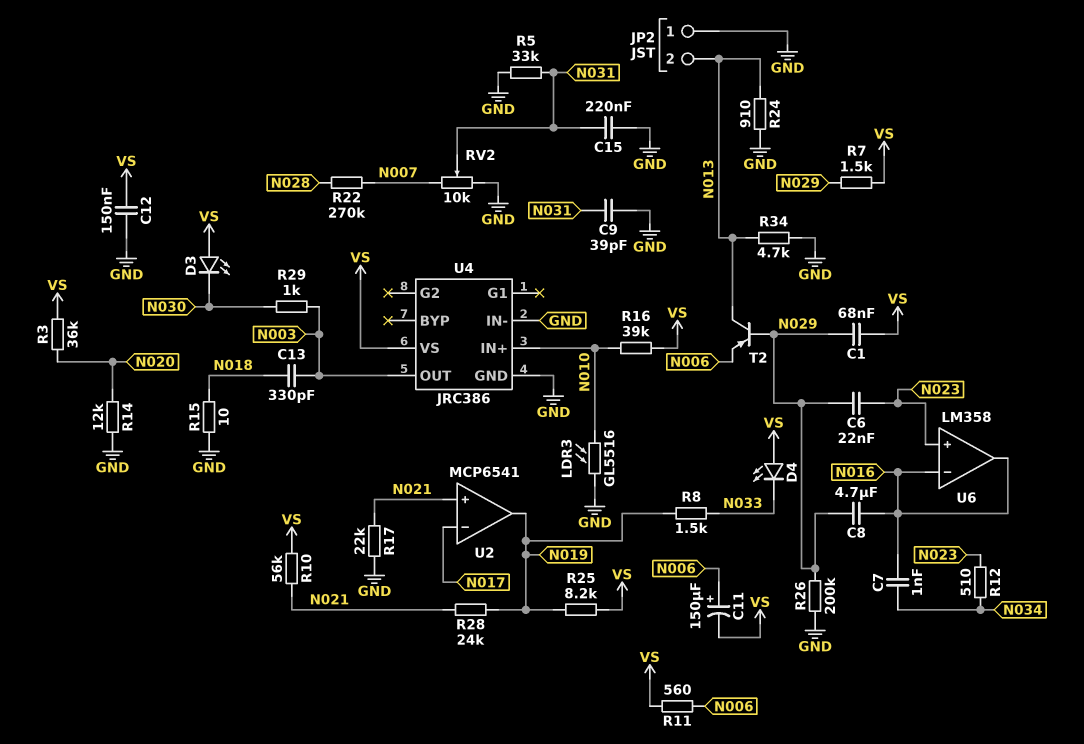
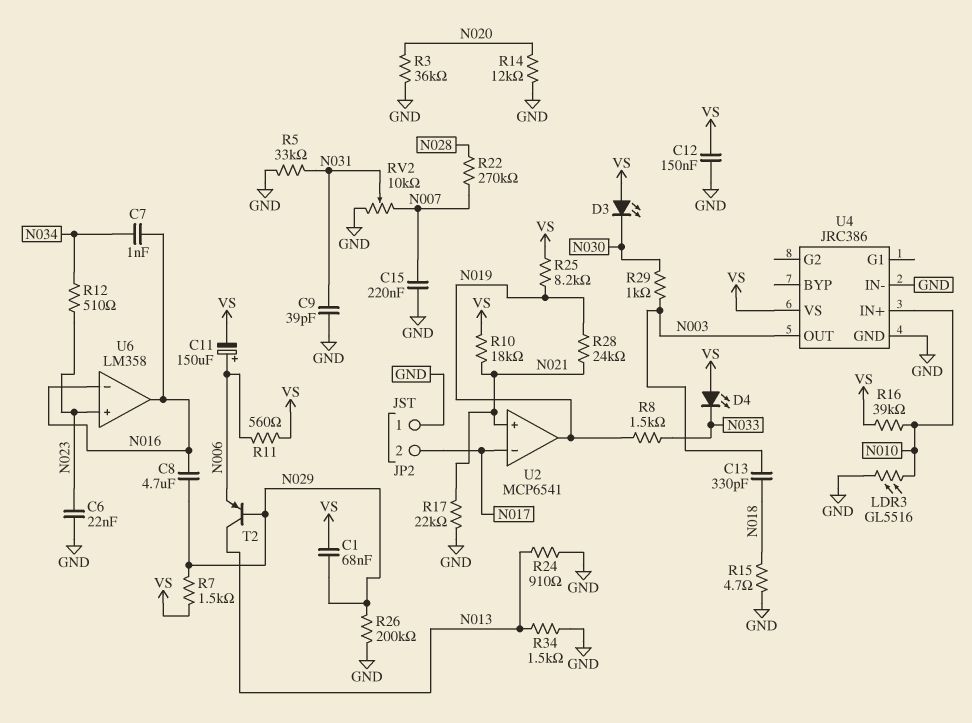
C6: 22nF (N023, N029) -> 22nF (GND, N023)
C15: 220nF (GND, N031) -> 220nF (GND, N007)
JP2 pin 2: N013 -> N017
R3: 36k (N020, VS) -> 36k (GND, N020)
R10: 56k (N021, VS) -> 18k (N021, VS)
R15: 10 (GND, N018) -> 4.7 (GND, N018)
R34: 4.7k (GND, N013) -> 1.5k (GND, N013)

